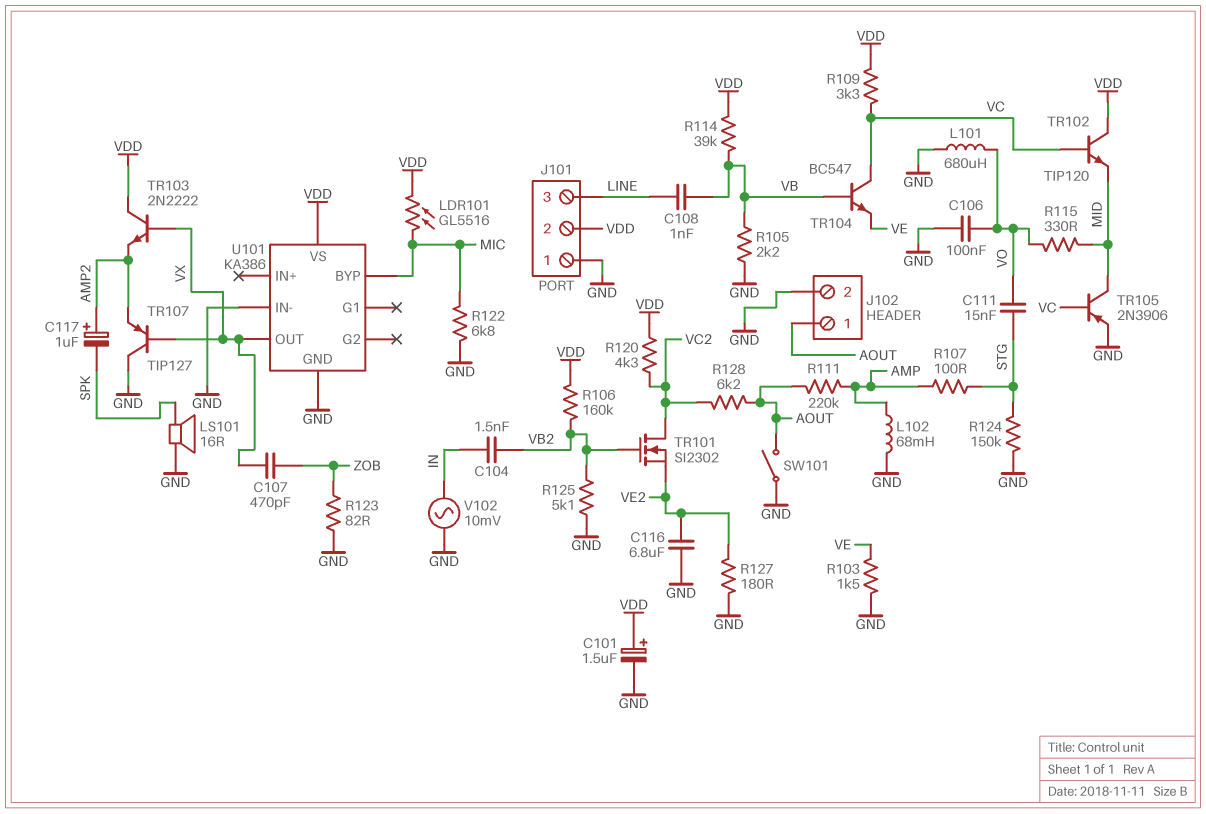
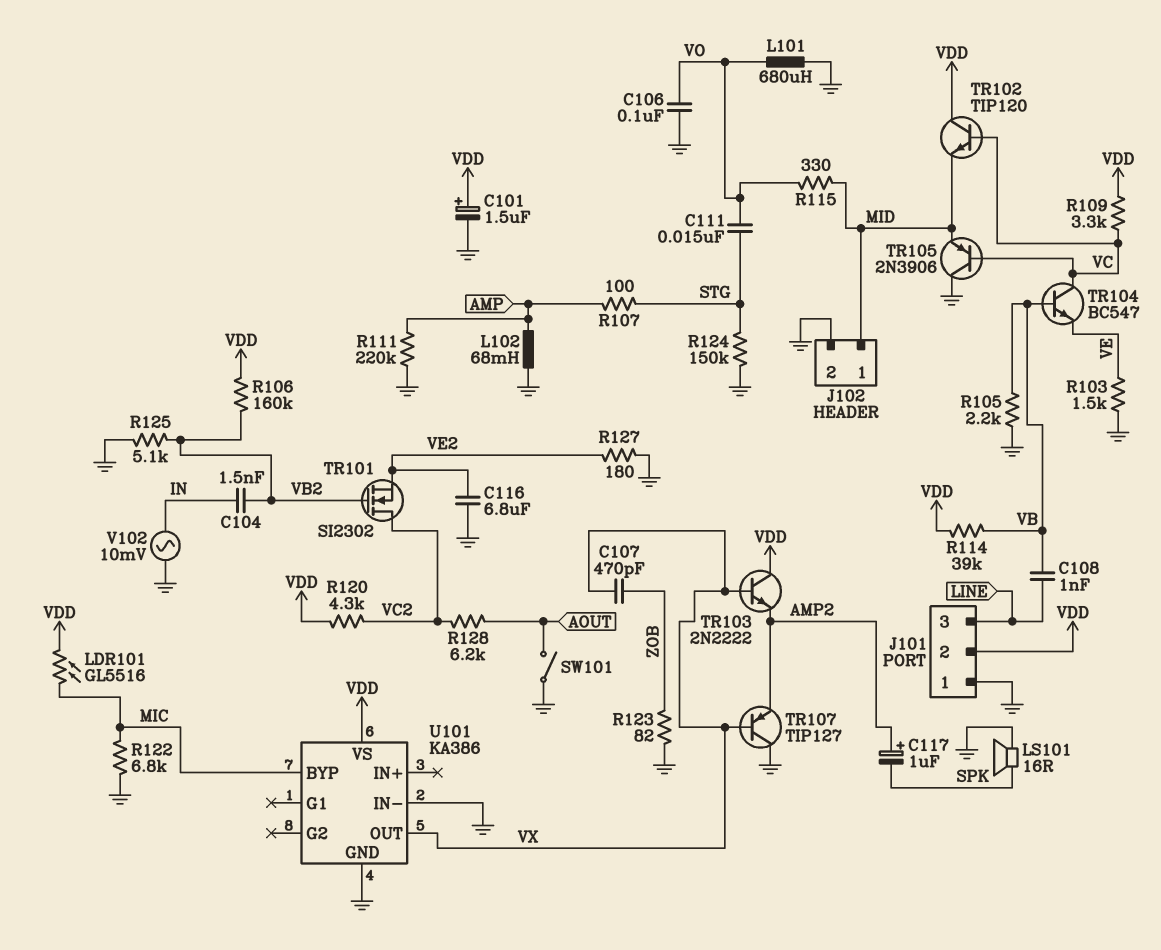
J102 pin 1: AOUT -> MID
R111: 220k (AMP, AOUT) -> 220k (AMP, GND)
TR105: PNP 2N3906 (B VC, C MID, E GND) -> PNP 2N3906 (B VC, C GND, E MID)

